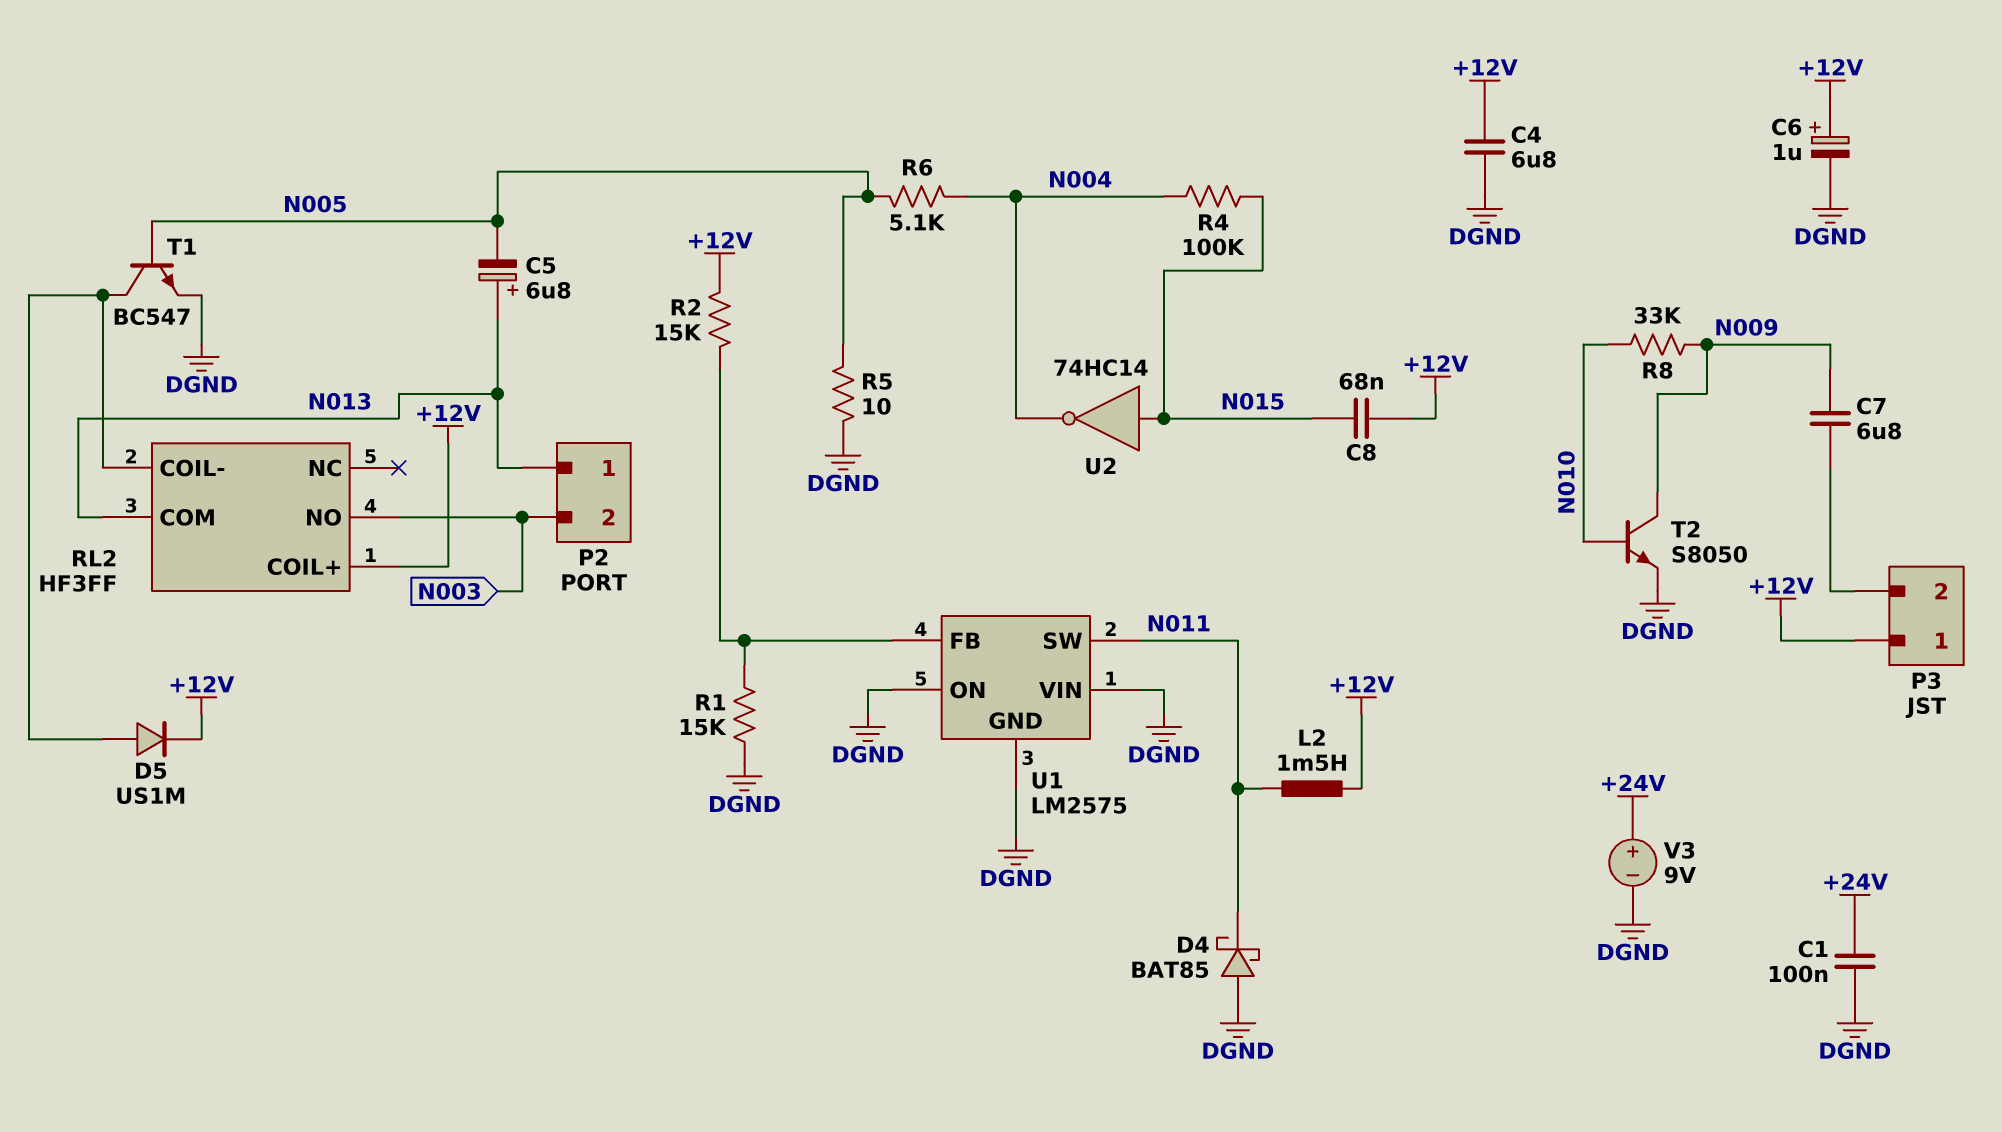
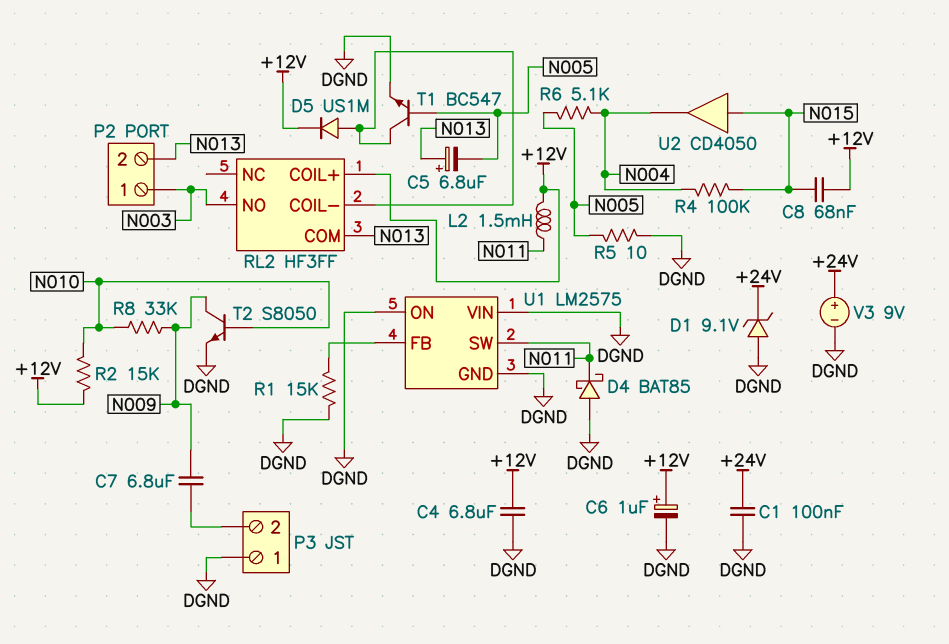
D1: none -> zener 9.1V (A DGND, K +24V)
P2 pin 1: N013 -> N003
P2 pin 2: N003 -> N013
P3 pin 1: +12V -> DGND
R2: 15k (+12V, U1/FB) -> 15k (+12V, N010)
U2: NOT 74HC14 (in N015, out N004) -> buffer CD4050 (in N015, out N004)

